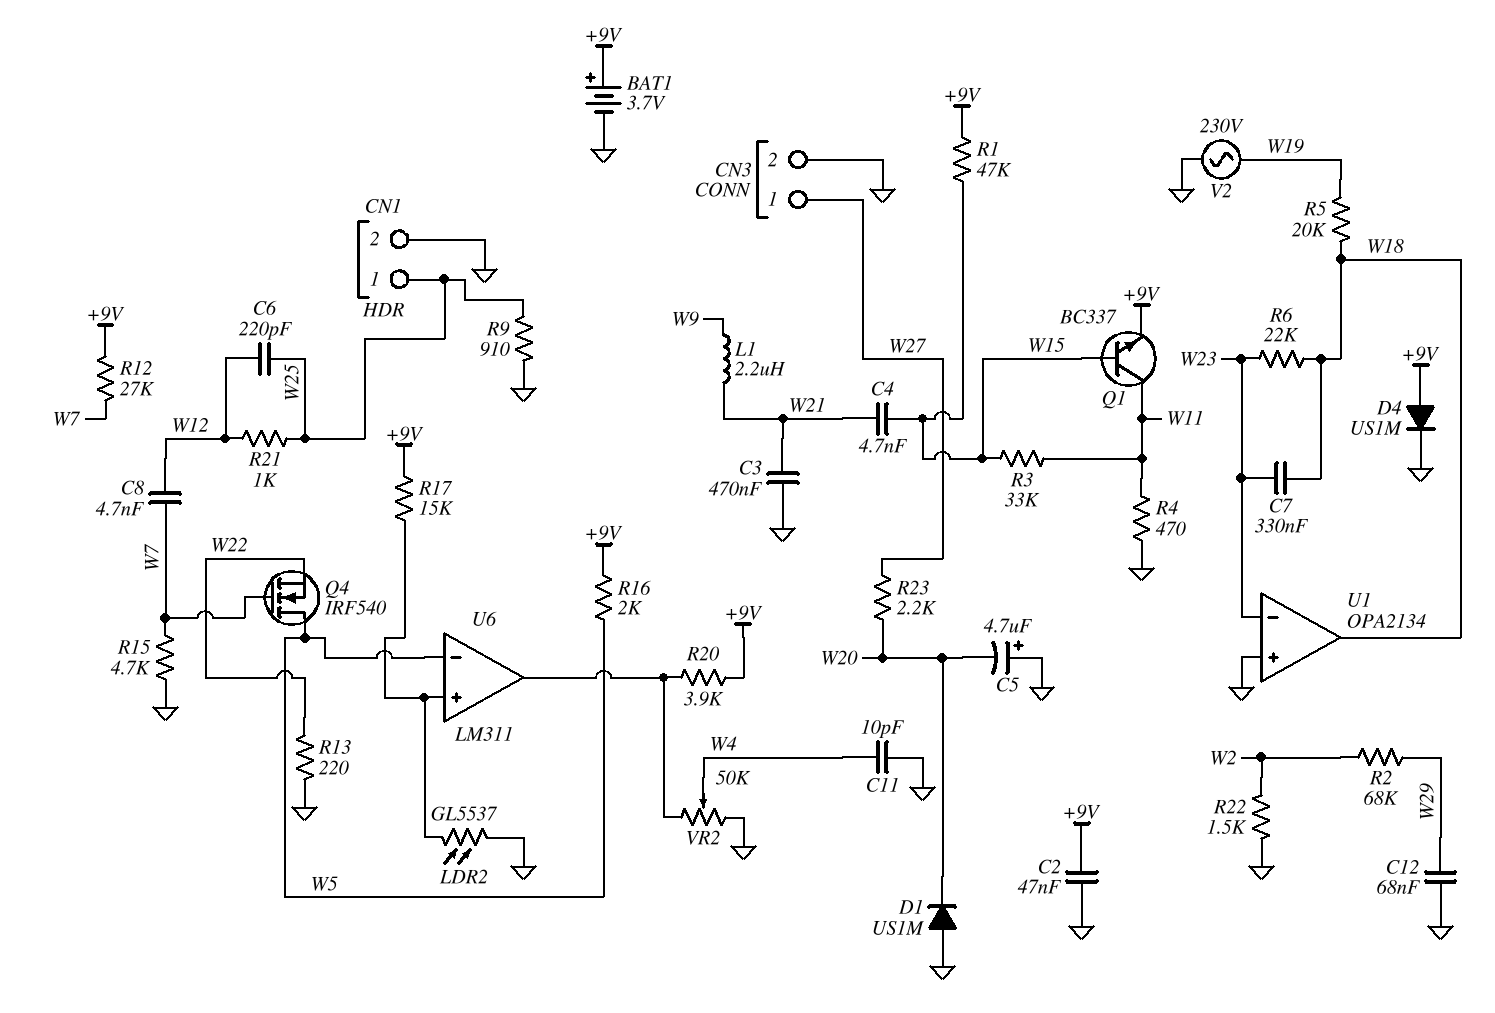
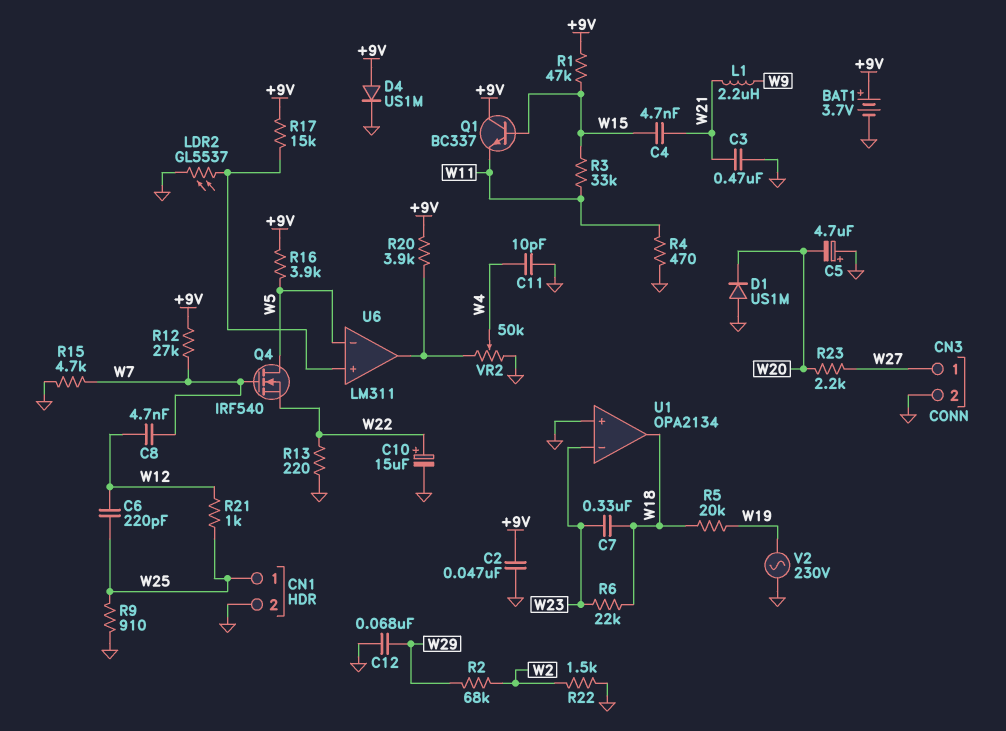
C10: none -> 15uF (plus W22, minus GND)
Q1: NPN BC337 (B W15, C W11, E +9V) -> NPN BC337 (B W15, C +9V, E W11)
R16: 2k (+9V, W5) -> 3.9k (+9V, W5)

